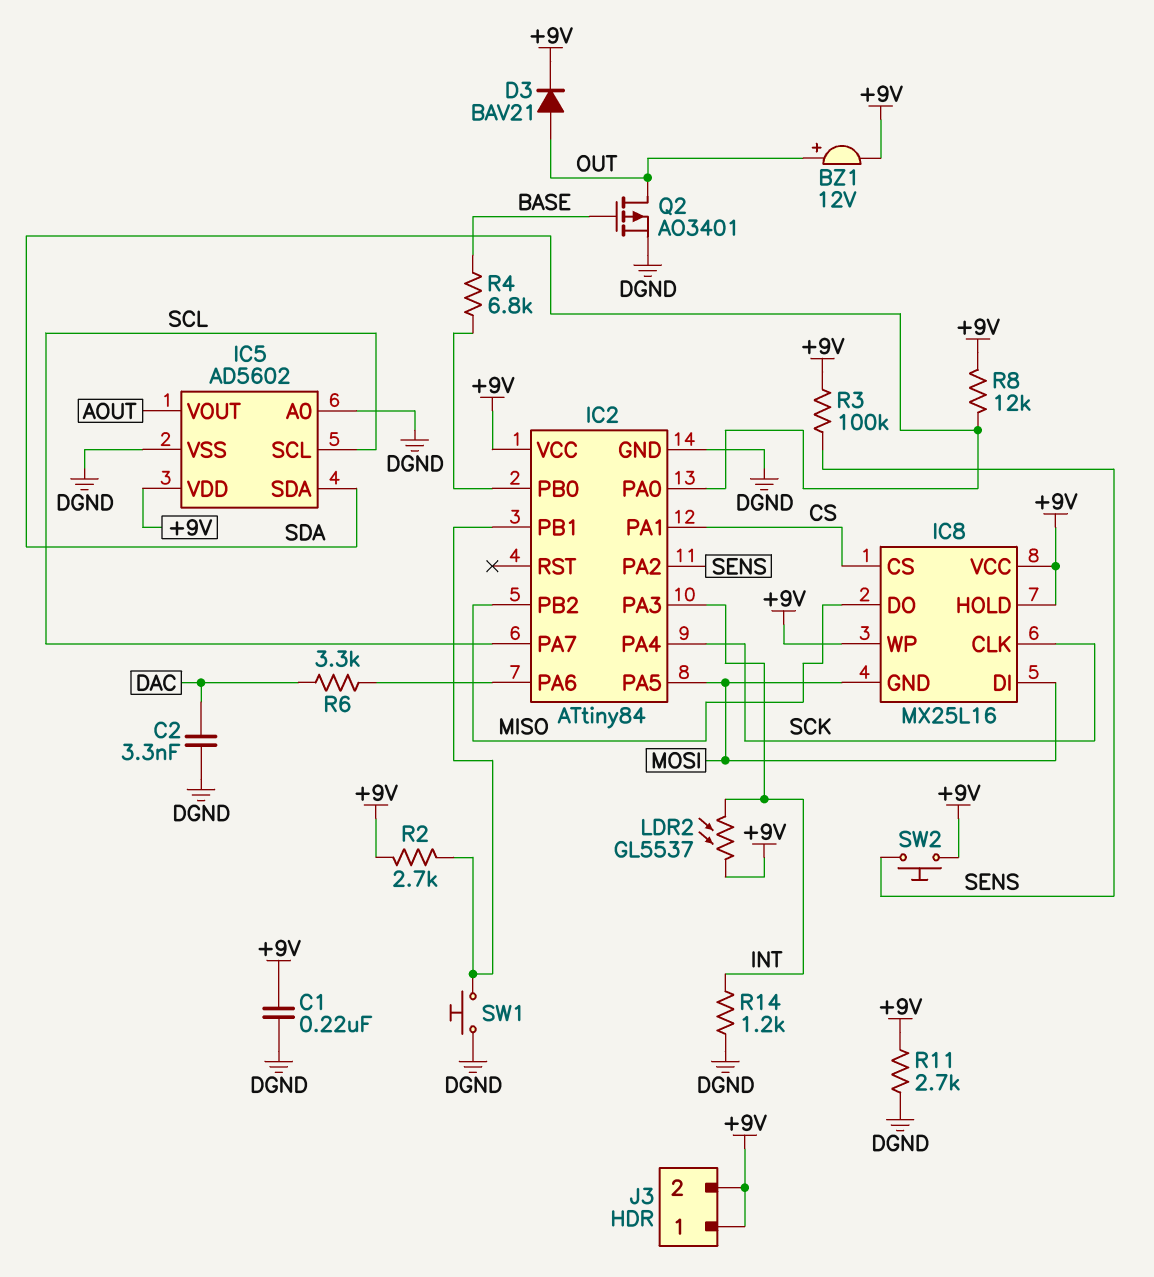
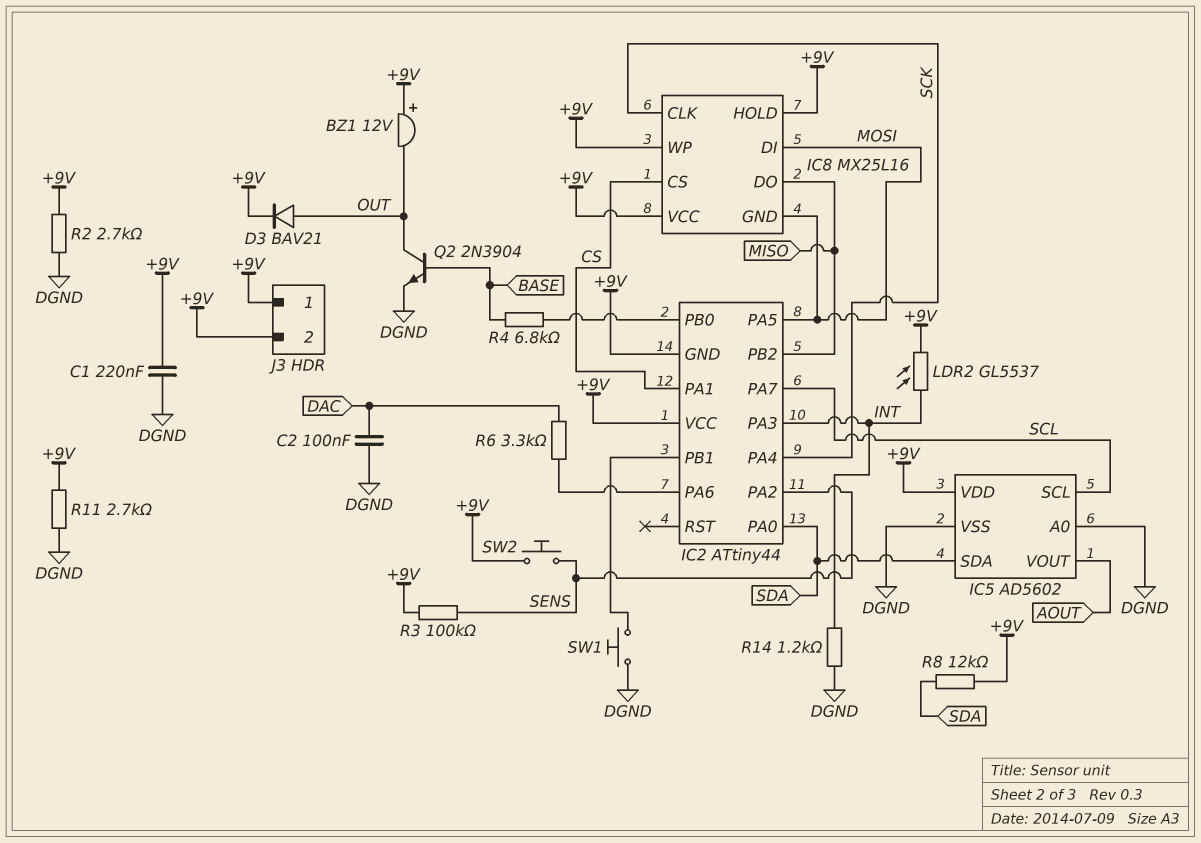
BZ1: buzzer 12V (plus OUT, minus +9V) -> buzzer 12V (plus +9V, minus OUT)
C2: 3.3nF (DAC, DGND) -> 100nF (DAC, DGND)
IC2: ATtiny84 -> ATtiny44
IC2 pin GND: DGND -> +9V
Q2: PMOS AO3401 (G BASE, D OUT, S DGND) -> NPN 2N3904 (B BASE, C OUT, E DGND)
R2: 2.7k (+9V, IC2/PB1) -> 2.7k (+9V, DGND)

